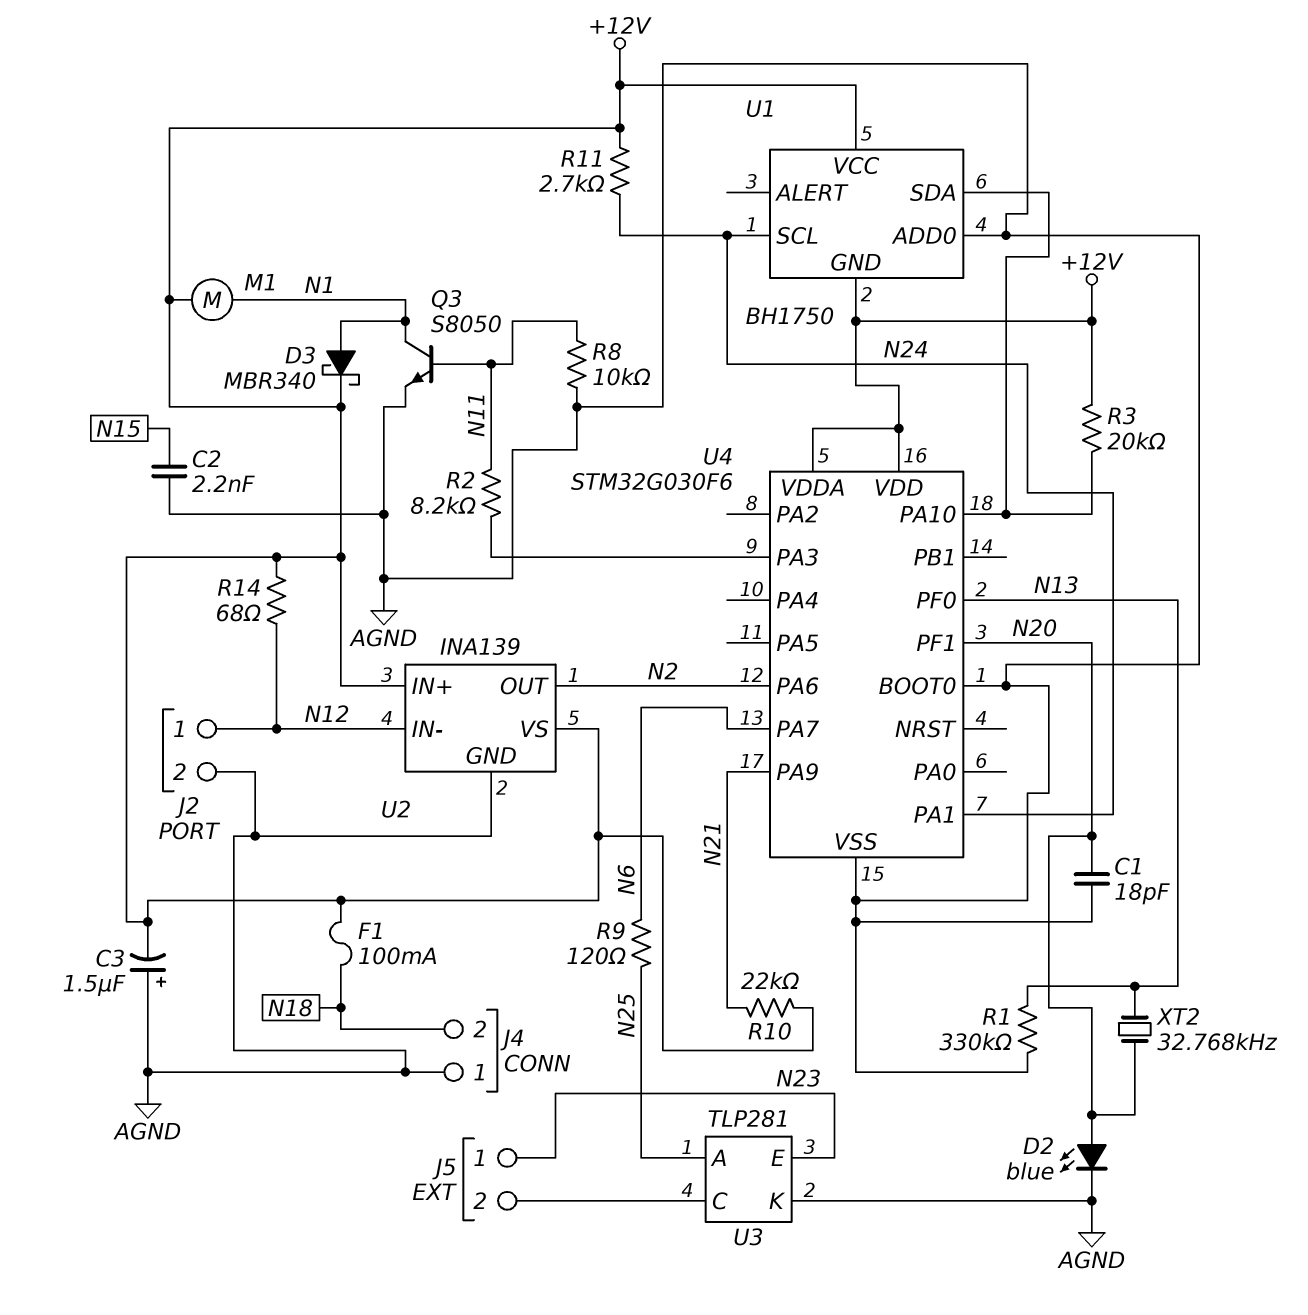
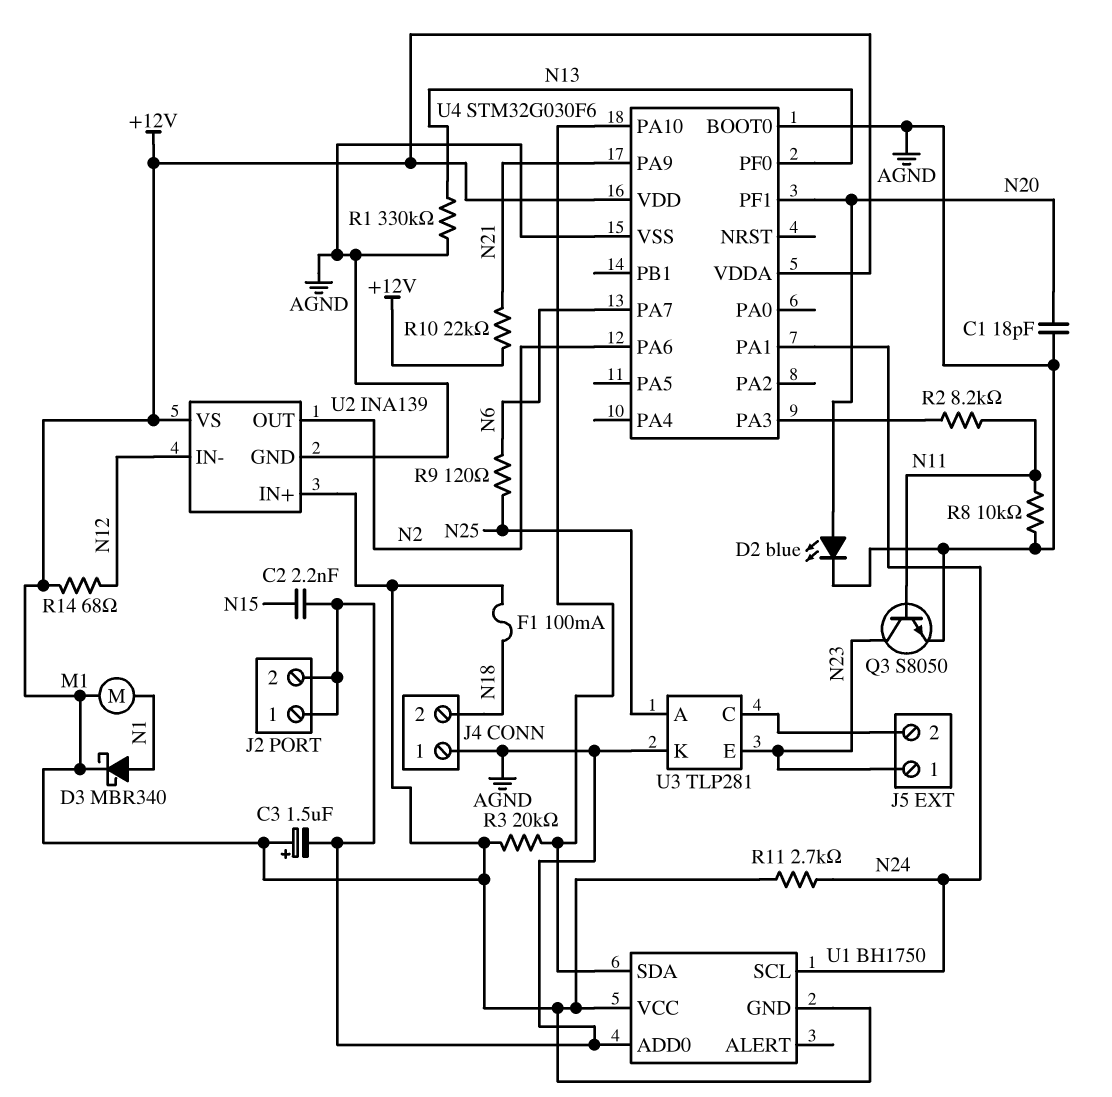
C3: 1.5uF (plus AGND, minus +12V) -> 1.5uF (plus +12V, minus AGND)
J2 pin 1: N12 -> AGND
Q3: NPN S8050 (B N11, C N1, E AGND) -> NPN S8050 (B N11, C N23, E AGND)
XT2: 32.768kHz (N13, N20) -> none

